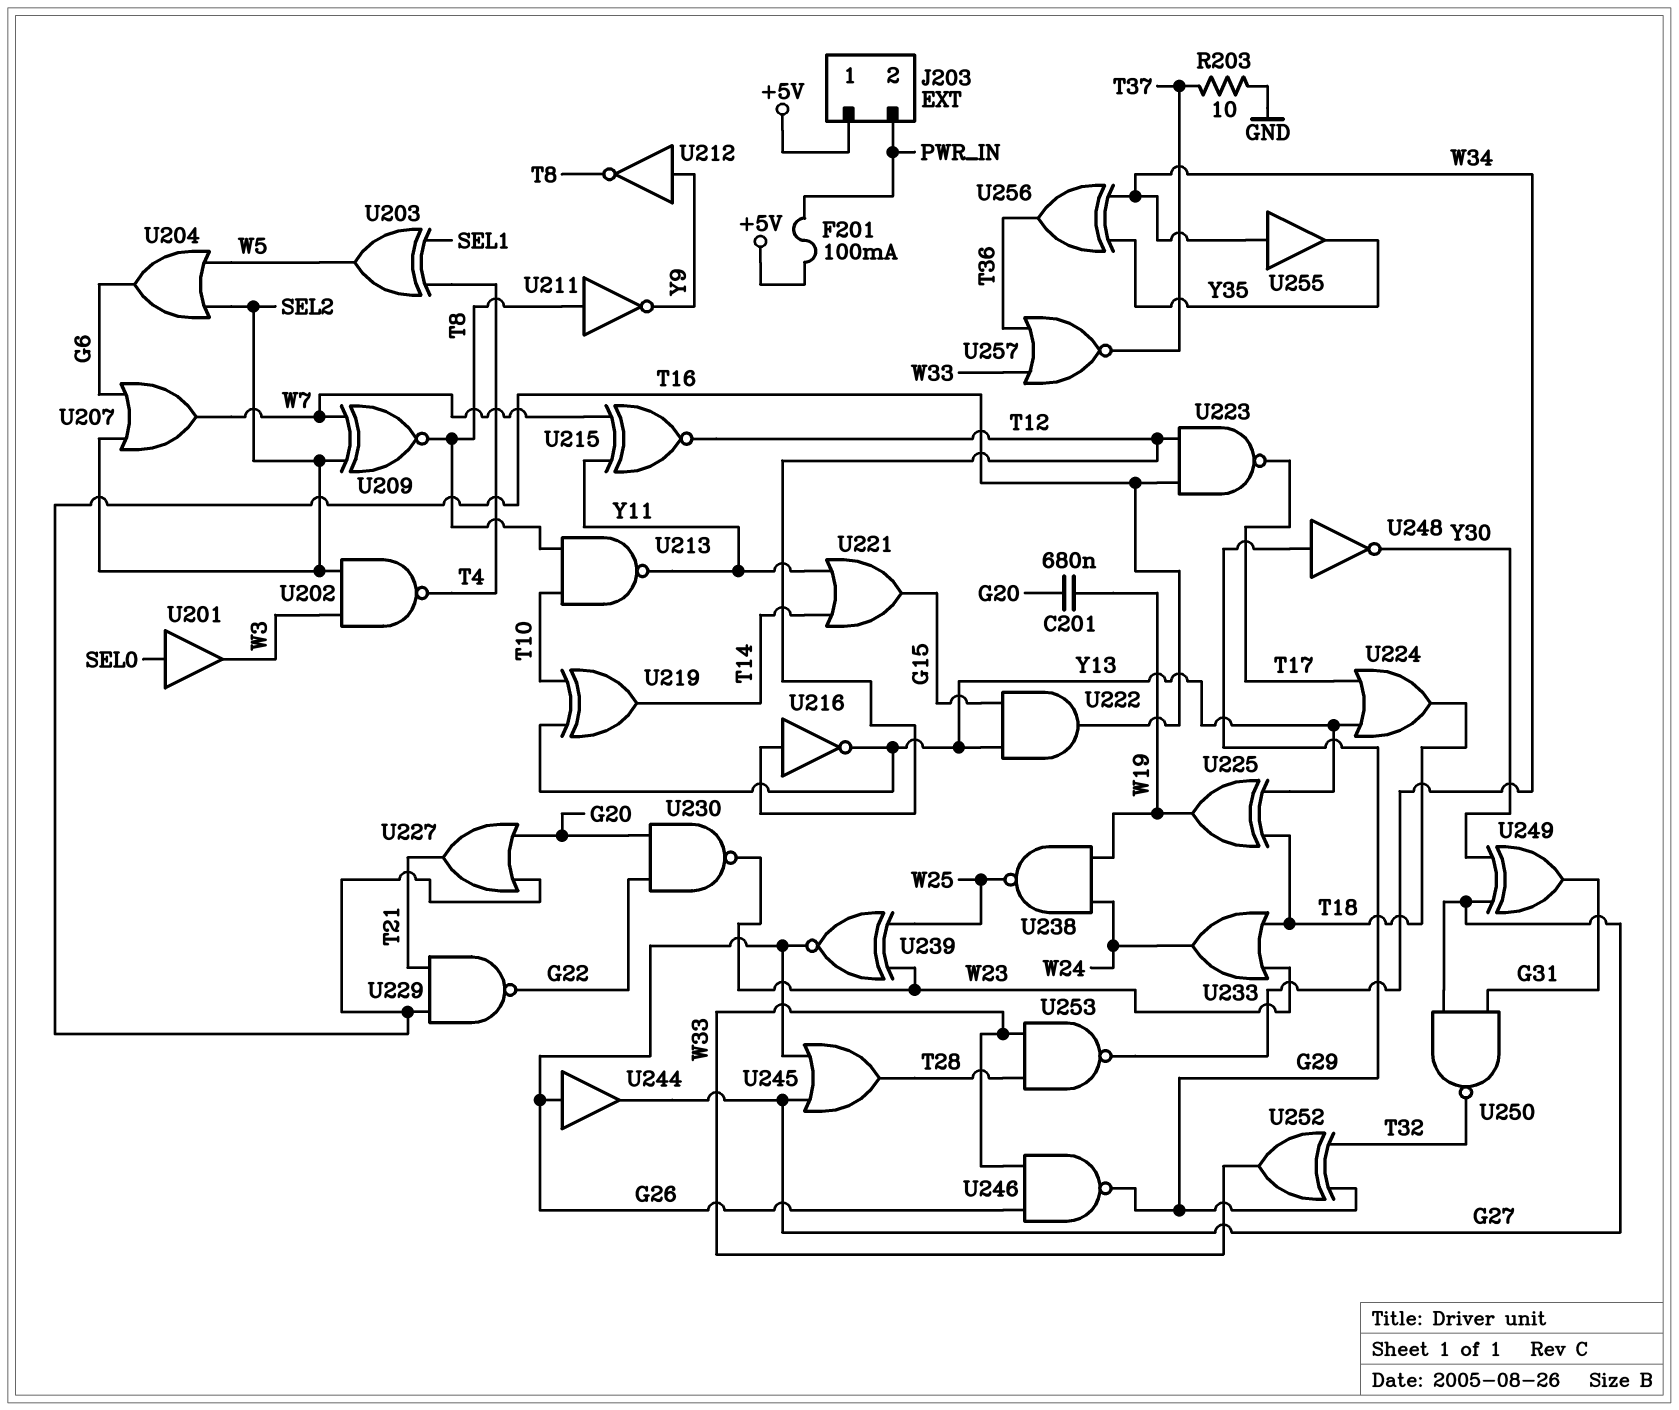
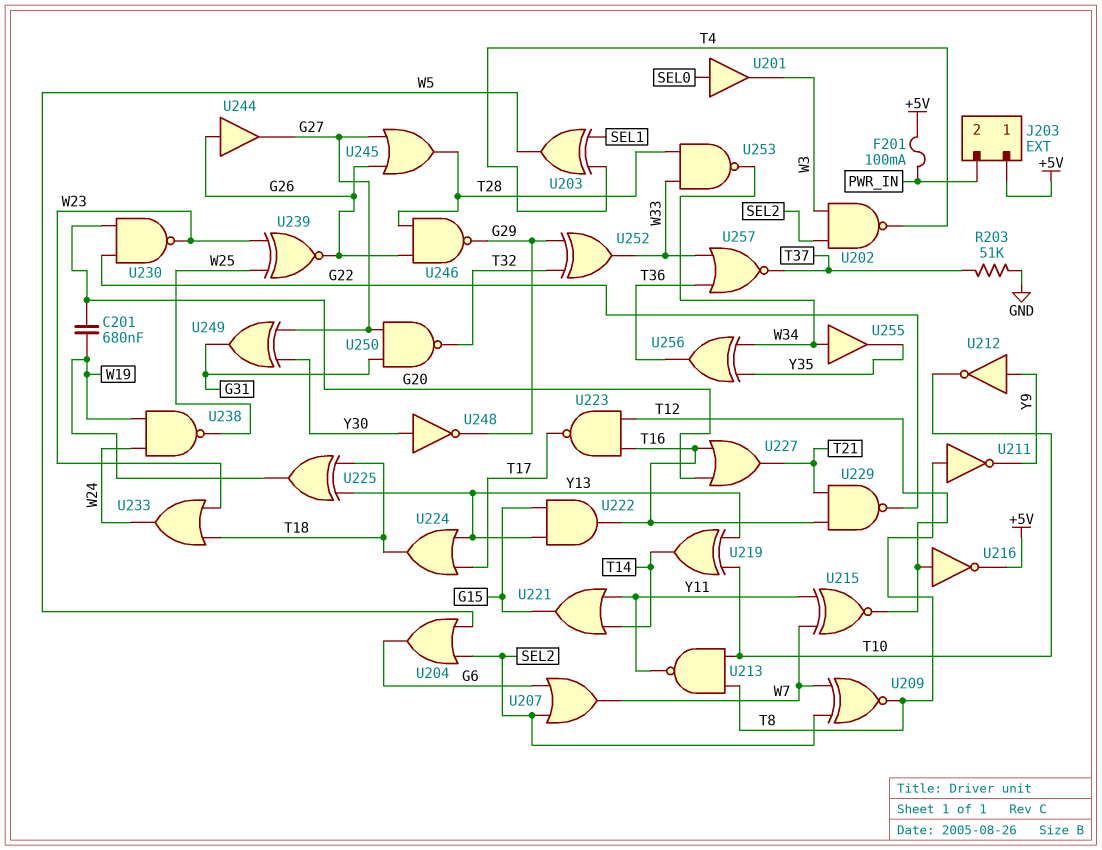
R203: 10 (GND, T37) -> 51k (GND, T37)
U212: NOT (in Y9, out T8) -> NOT (in Y9, out T10)
U216: NOT (in T12, out Y13) -> NOT (in T12, out +5V)
U246: NAND (in G26, in W33, out G29) -> NAND (in G26, in T28, out G29)
U248: NOT (in G29, out Y30) -> NOT (in Y30, out G29)

